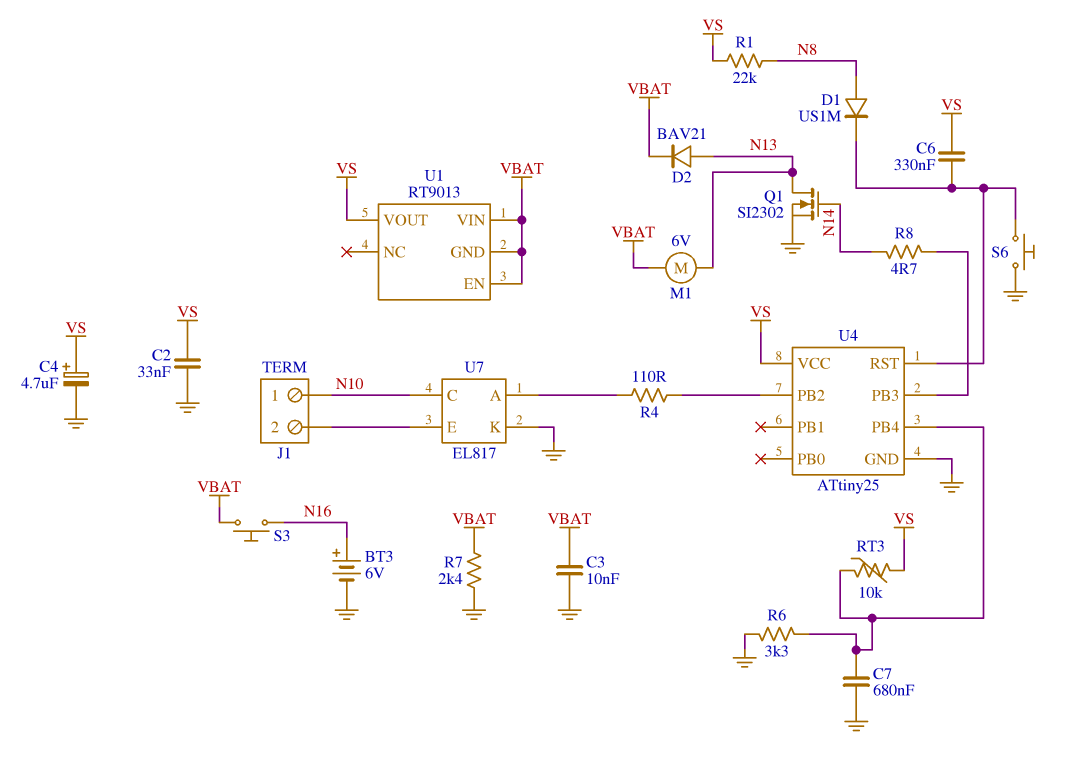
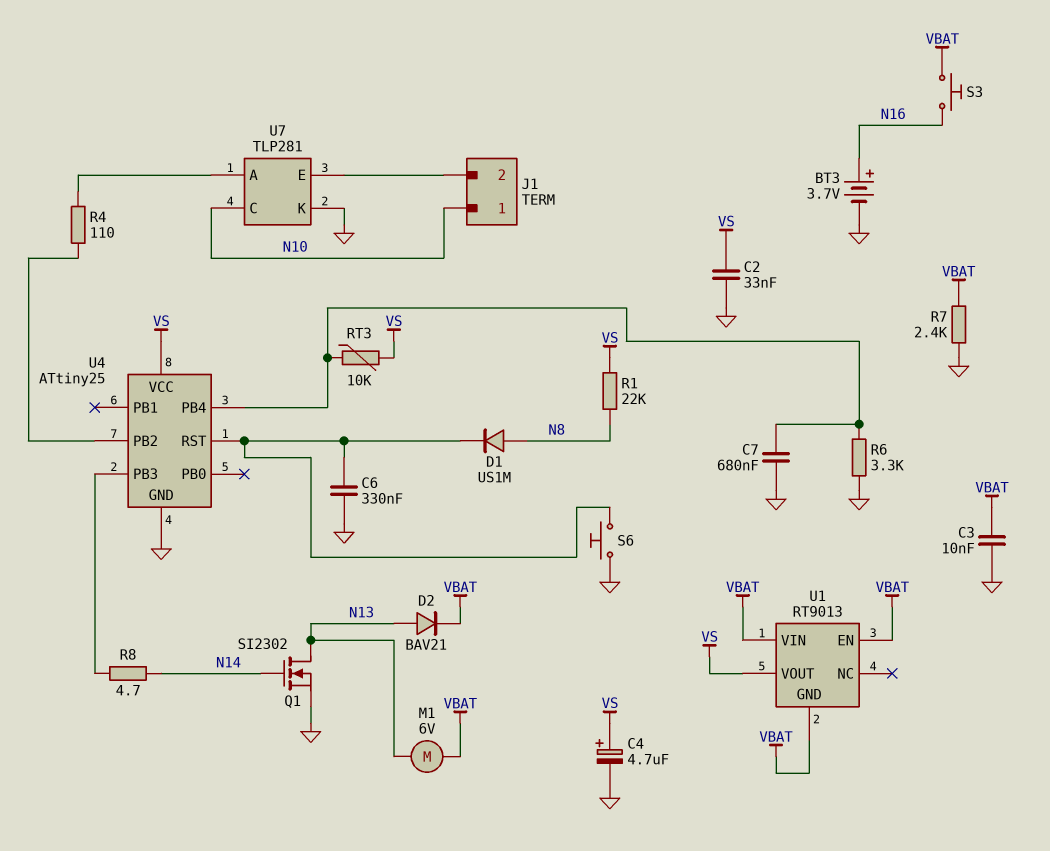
BT3: 6V (plus N16, minus GND) -> 3.7V (plus N16, minus GND)
C6: 330nF (U4/RST, VS) -> 330nF (GND, U4/RST)
U7: EL817 -> TLP281

